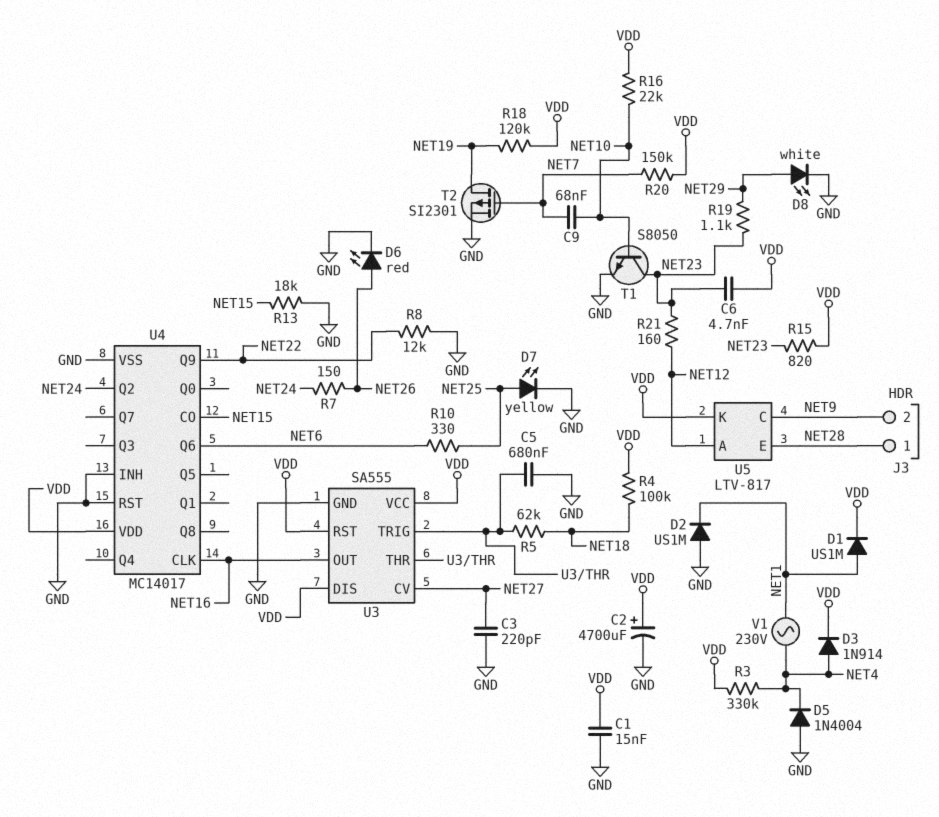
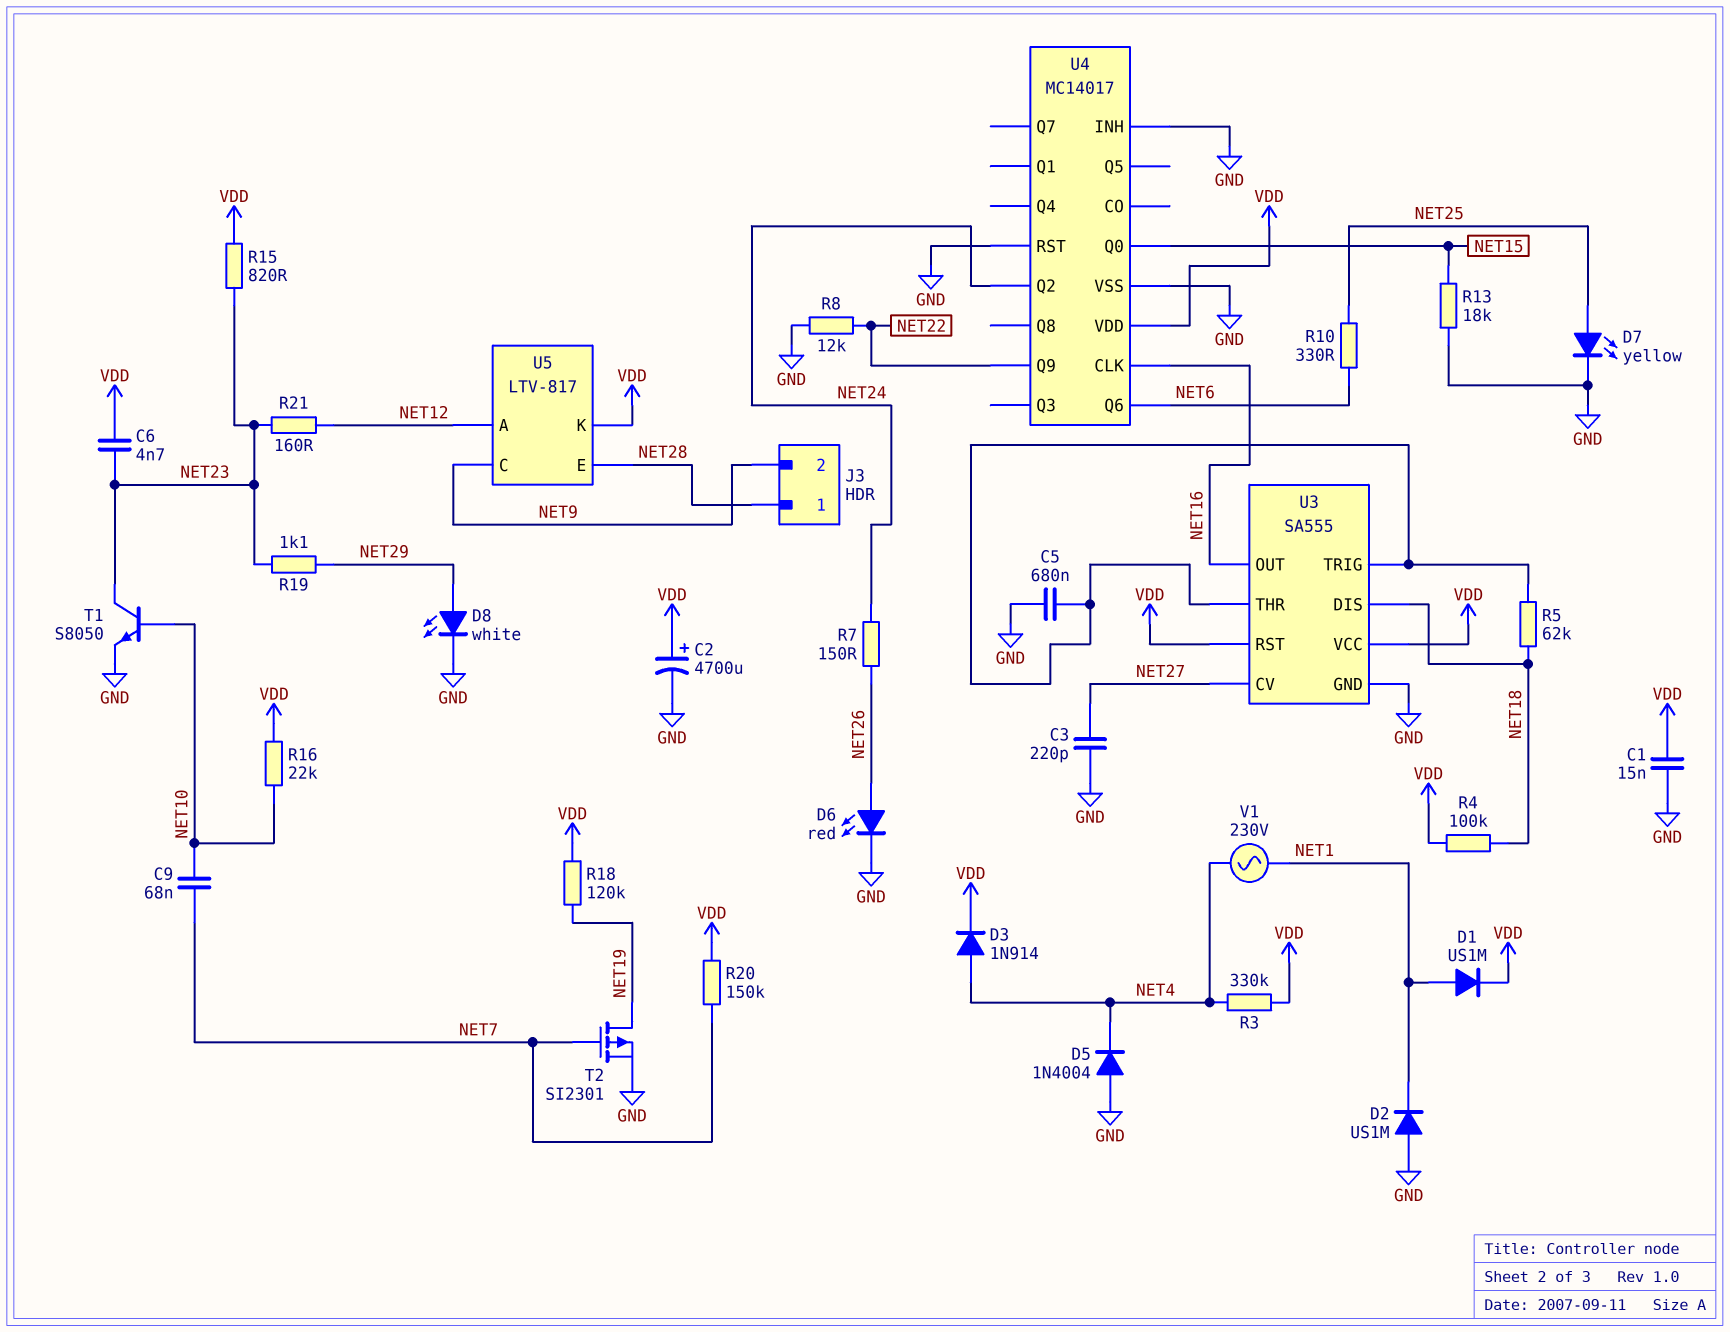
U3 pin DIS: VDD -> NET18
U4 pin CO: NET15 -> none
U4 pin Q0: none -> NET15

